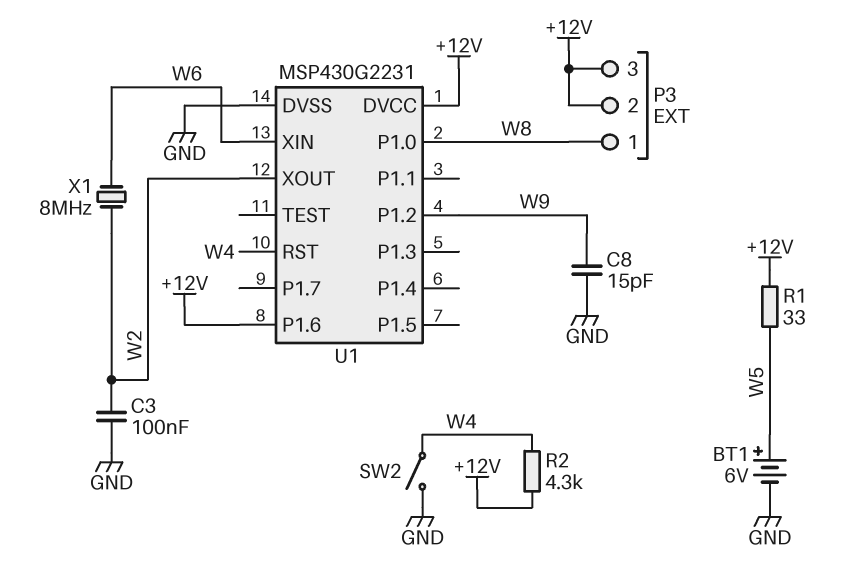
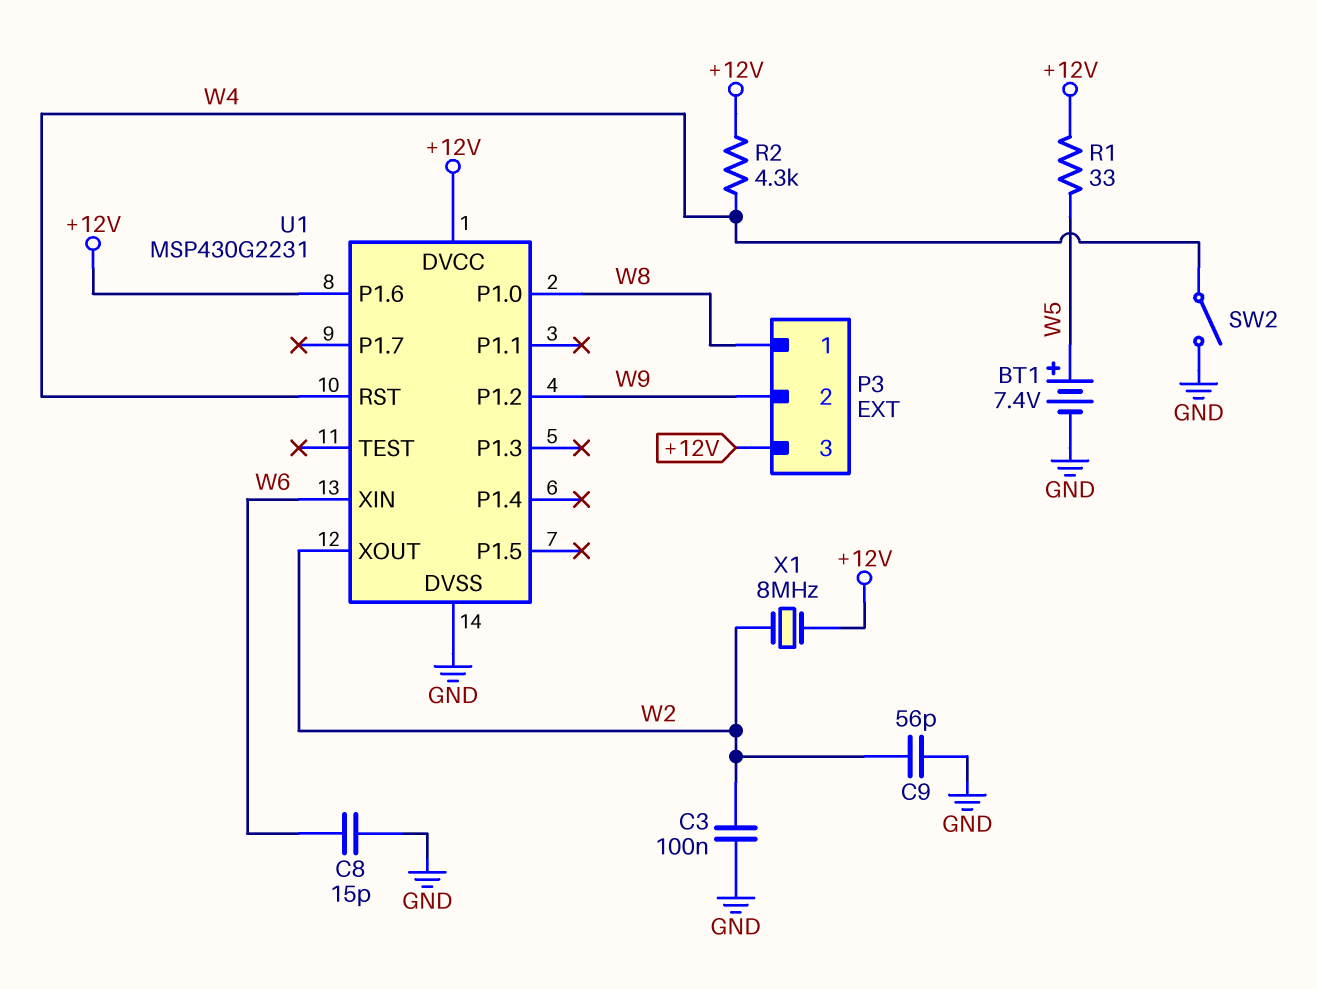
BT1: 6V (plus W5, minus GND) -> 7.4V (plus W5, minus GND)
C8: 15pF (GND, W9) -> 15pF (GND, W6)
C9: none -> 56pF (GND, W2)
P3 pin 2: +12V -> W9
X1: 8MHz (W2, W6) -> 8MHz (+12V, W2)

